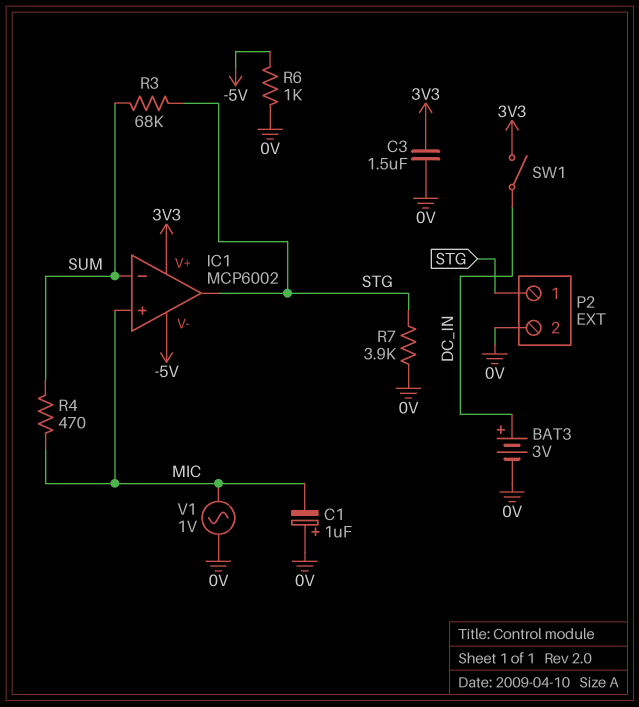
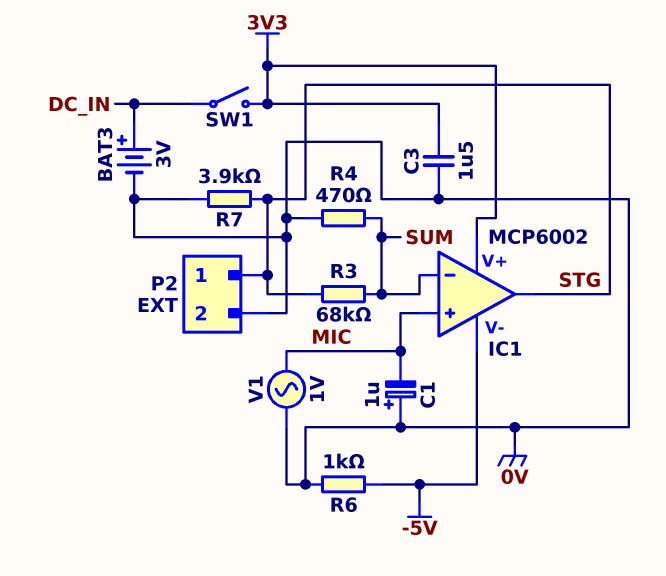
R4: 470 (MIC, SUM) -> 470 (0V, SUM)

